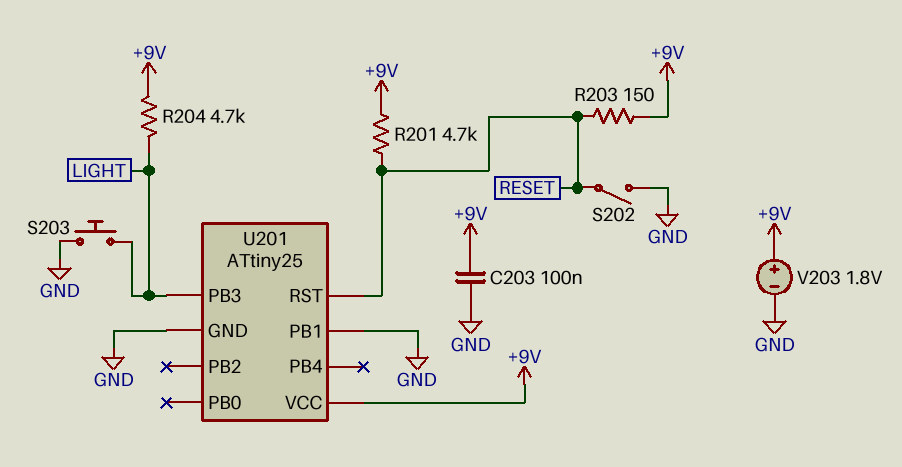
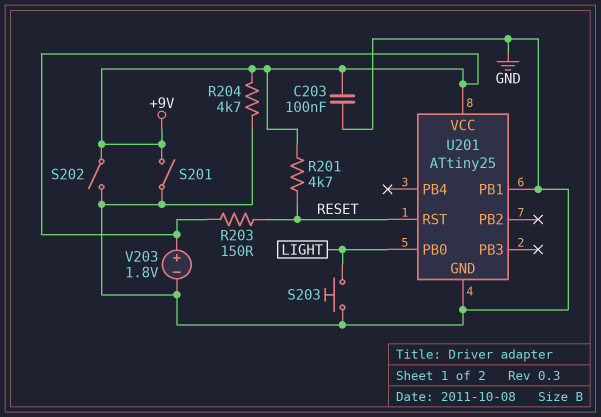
R204: 4.7k (+9V, LIGHT) -> 4.7k (+9V, GND)
S201: none -> switch (+9V, GND)
S202: switch (GND, RESET) -> switch (+9V, GND)
U201 pin PB0: none -> LIGHT
U201 pin PB3: LIGHT -> none

